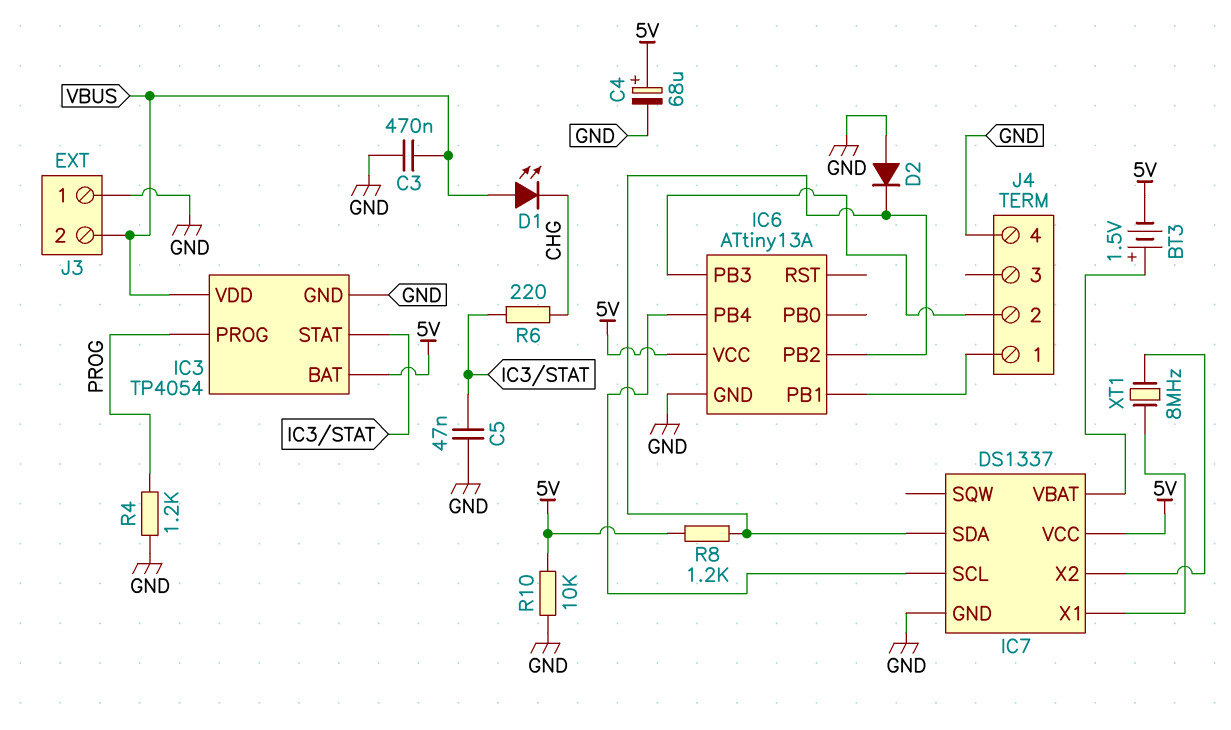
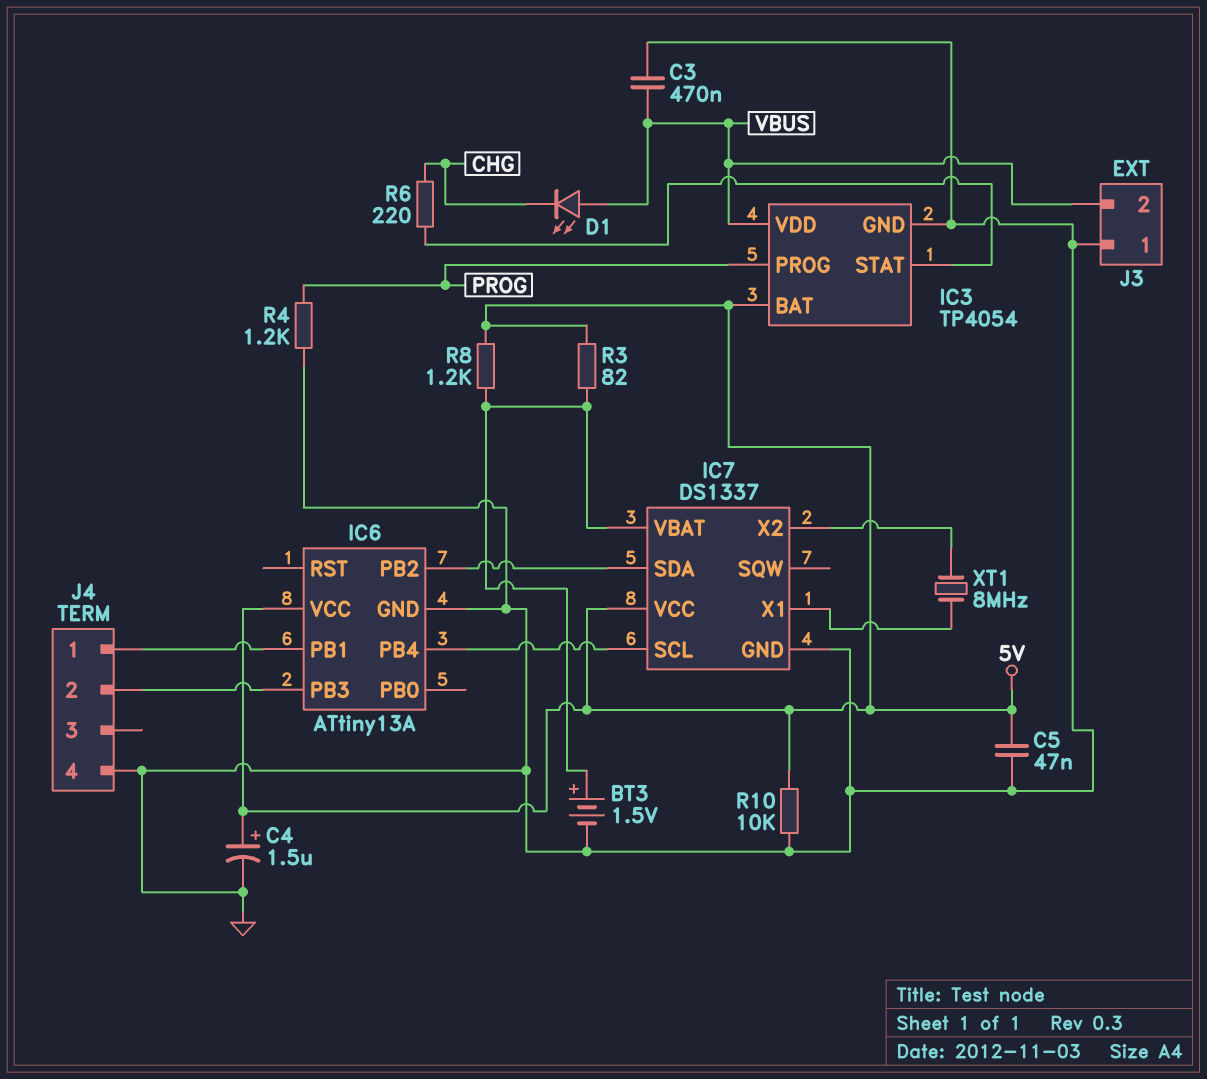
BT3: 1.5V (plus IC7/VBAT, minus 5V) -> 1.5V (plus IC7/VBAT, minus GND)
C4: 68uF (plus 5V, minus GND) -> 1.5uF (plus 5V, minus GND)
C5: 47nF (GND, IC3/STAT) -> 47nF (5V, GND)
D2: diode (A GND, K IC6/PB2) -> none
R3: none -> 82 (5V, IC7/VBAT)
R8: 1.2k (5V, IC6/PB2) -> 1.2k (5V, IC7/VBAT)

